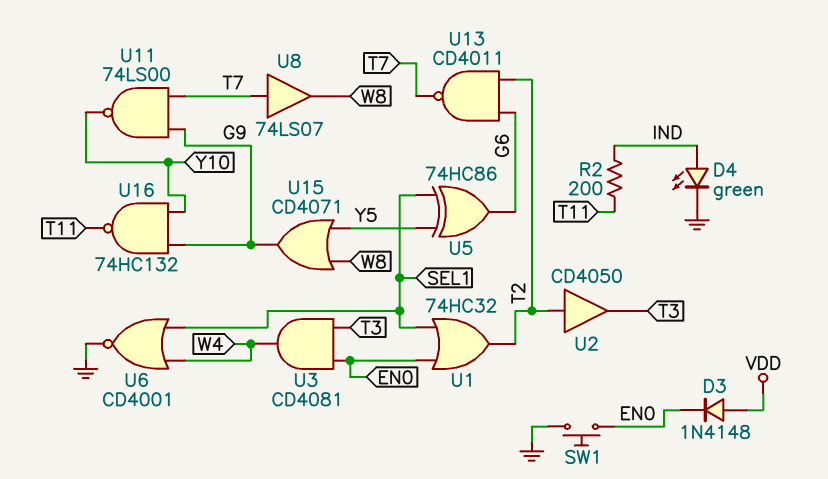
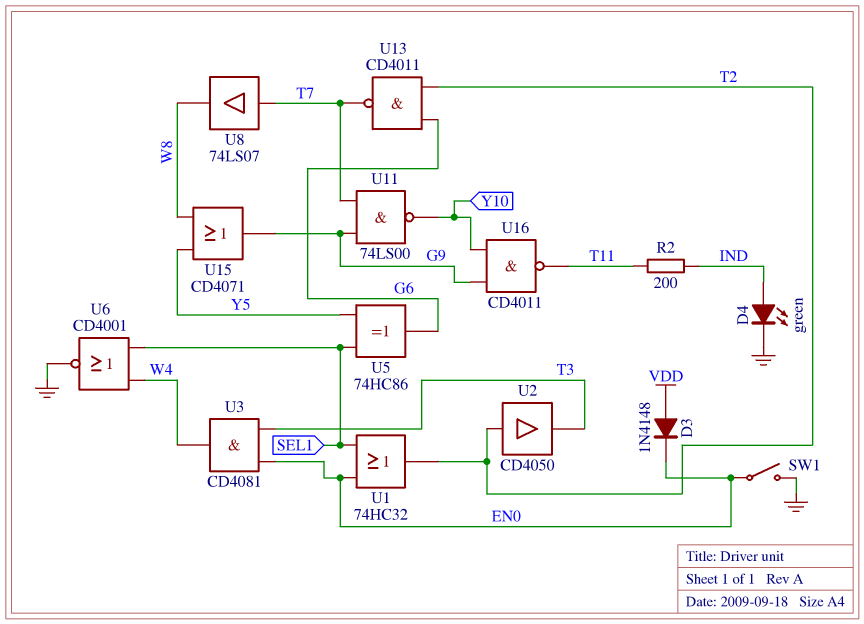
SW1: button (EN0, GND) -> switch (EN0, GND)
U16: NAND 74HC132 (in G9, in Y10, out T11) -> NAND CD4011 (in G9, in Y10, out T11)

